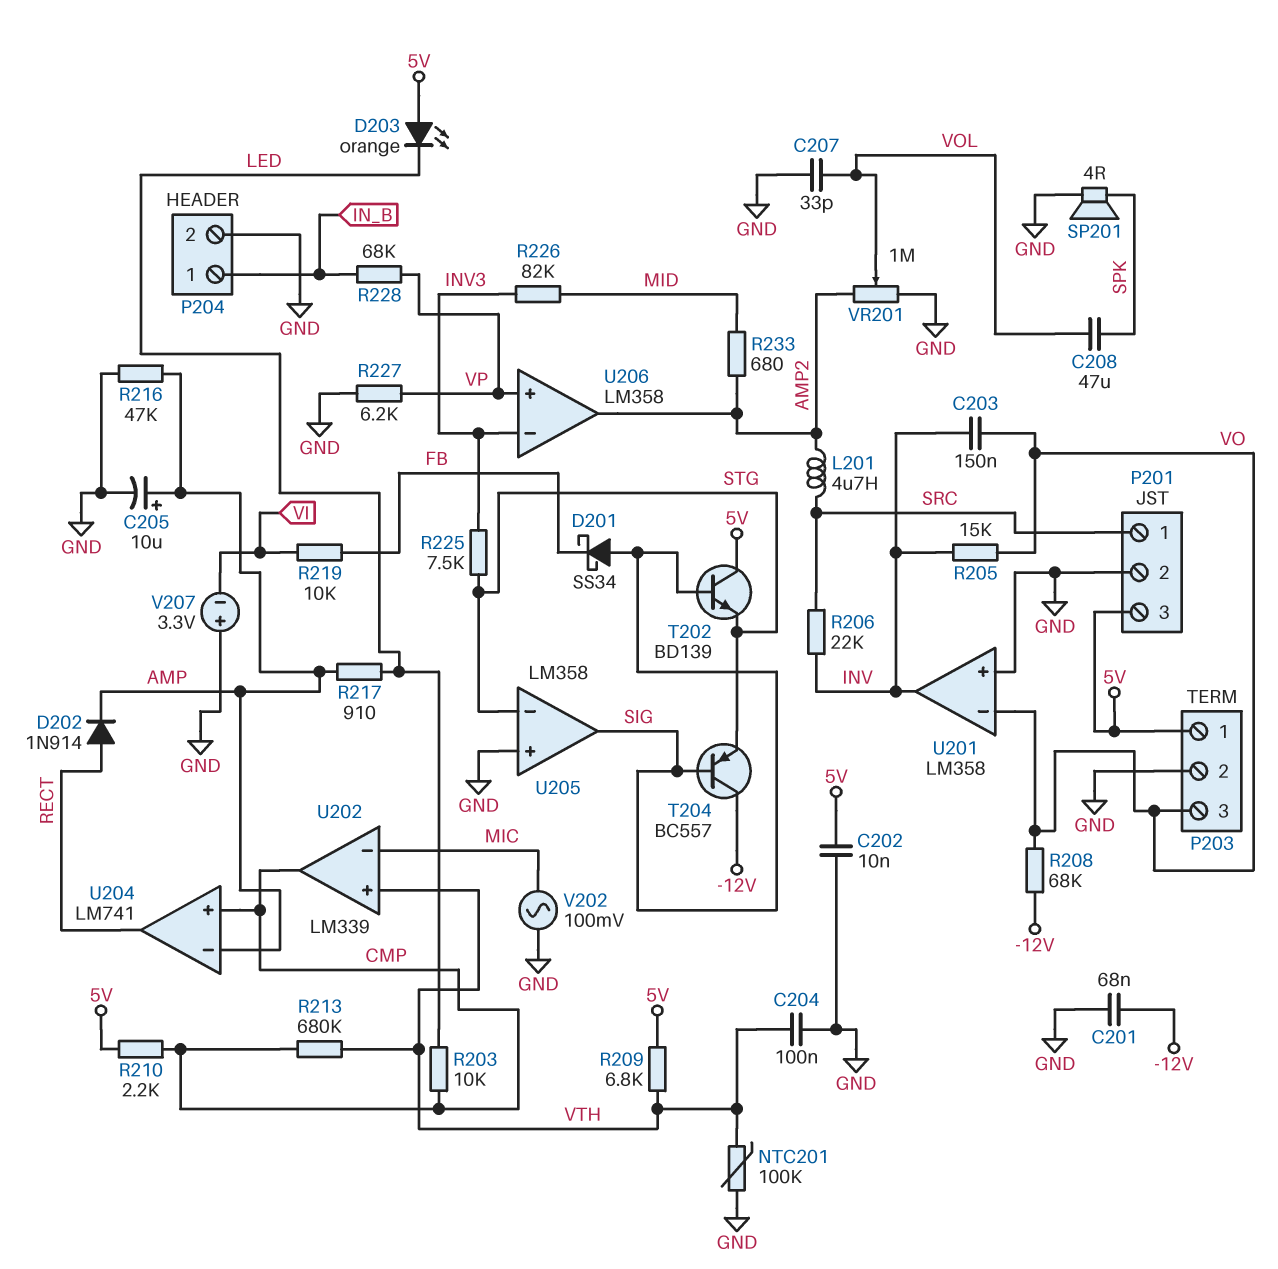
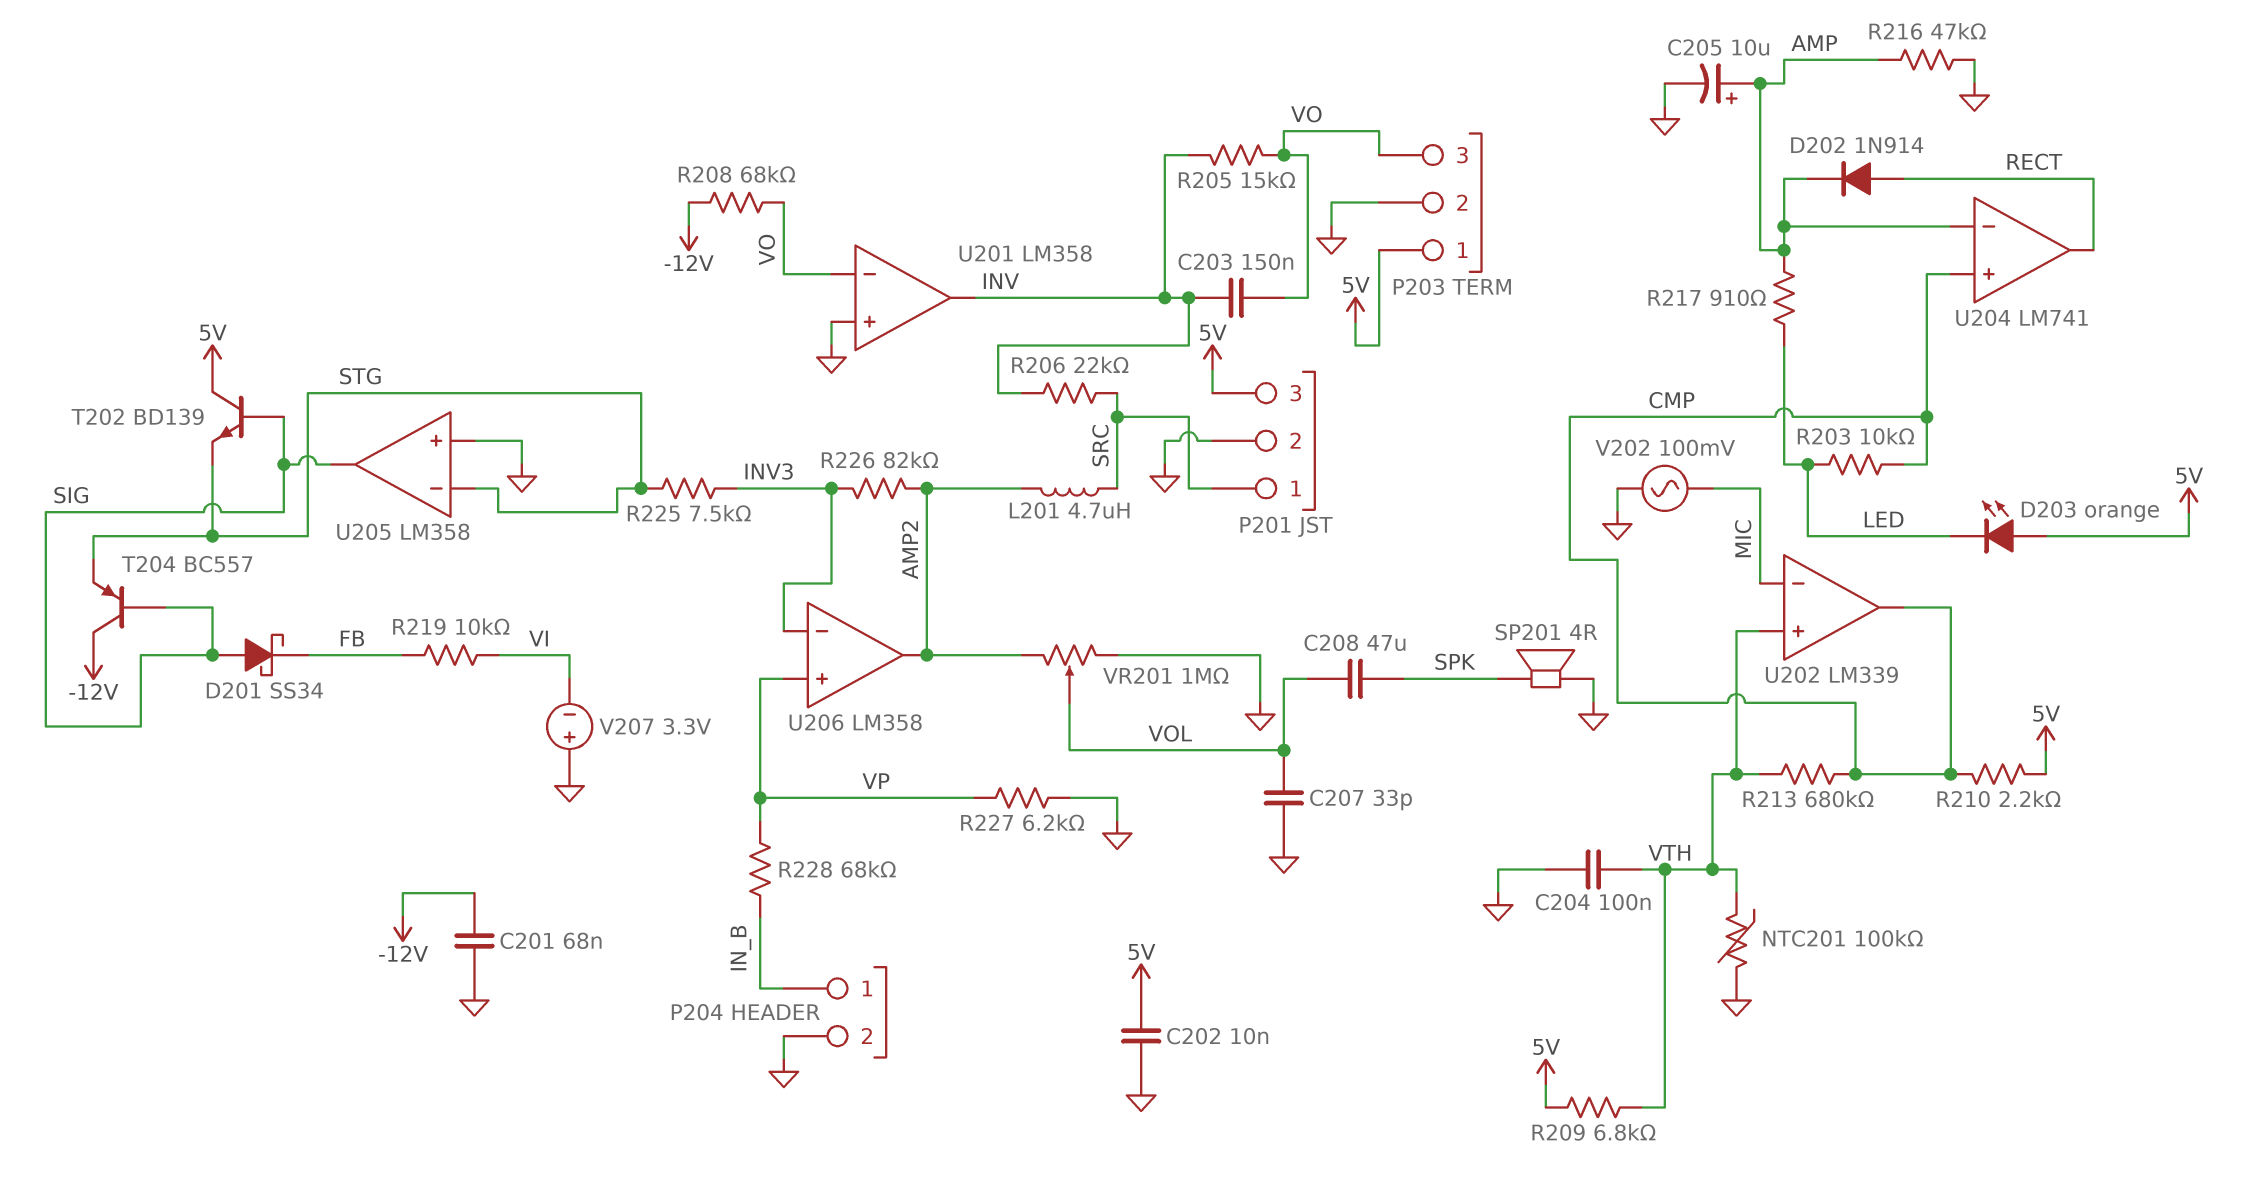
R226: 82k (INV3, MID) -> 82k (AMP2, INV3)
R233: 680 (AMP2, MID) -> none

